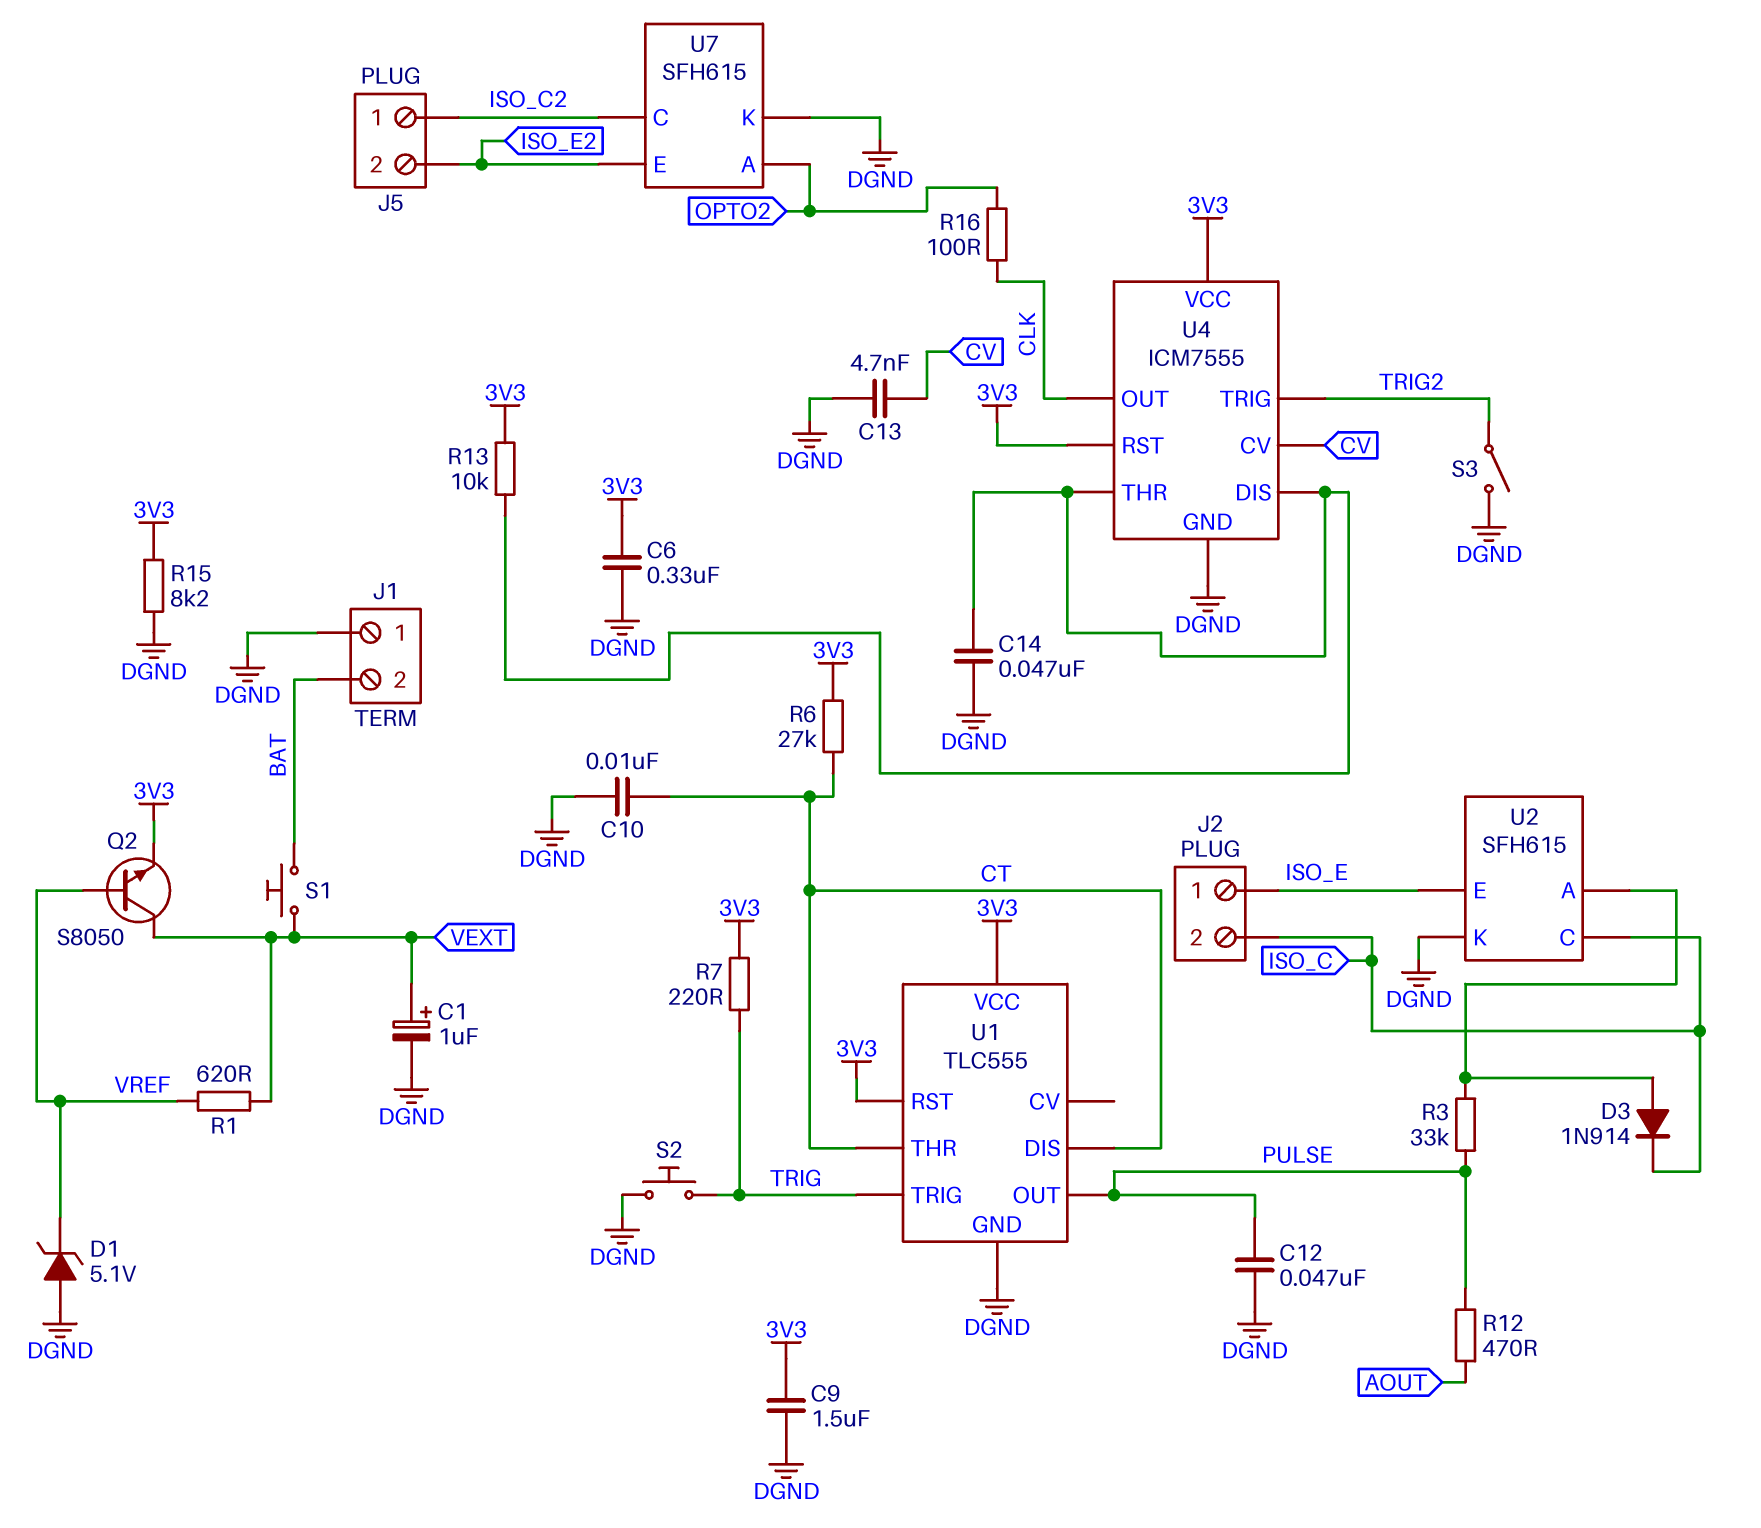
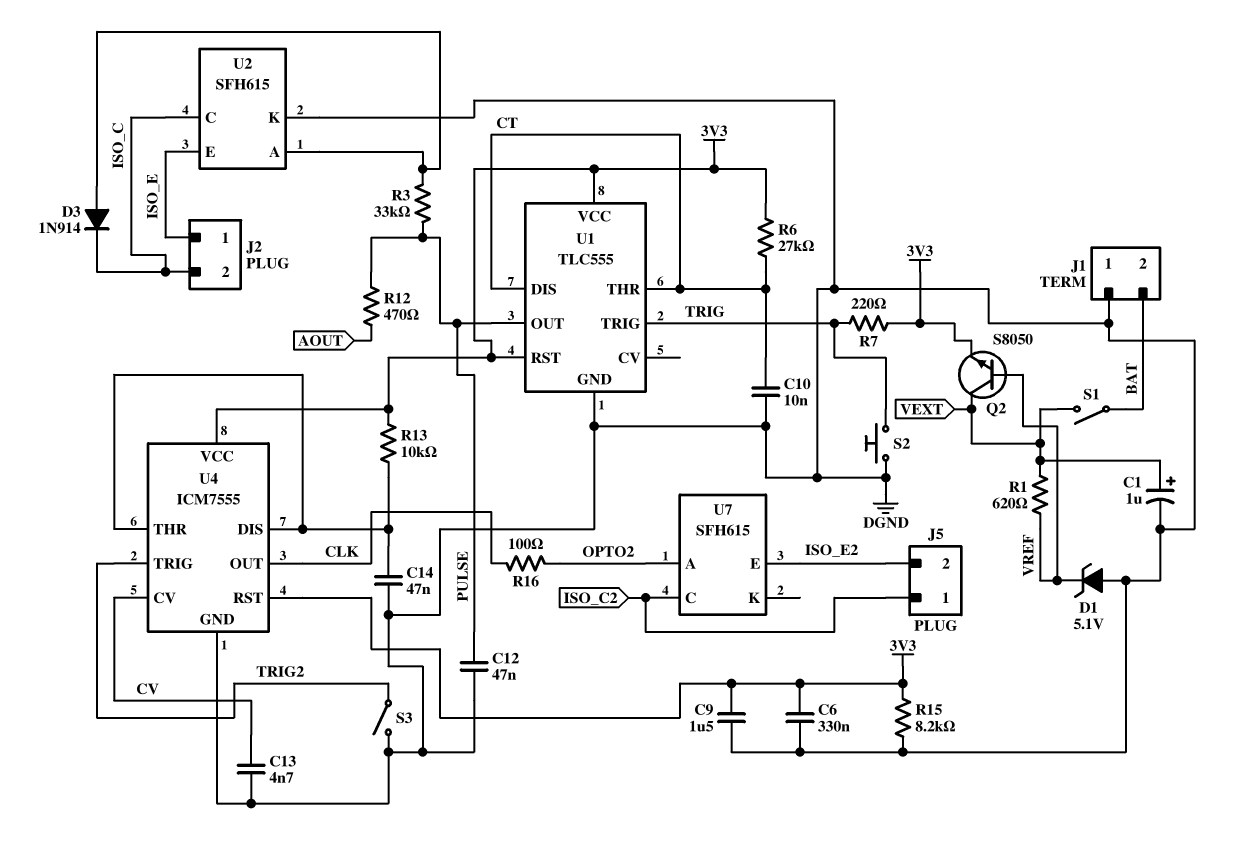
S1: button (BAT, VEXT) -> switch (BAT, VEXT)
U7 pin K: DGND -> none

